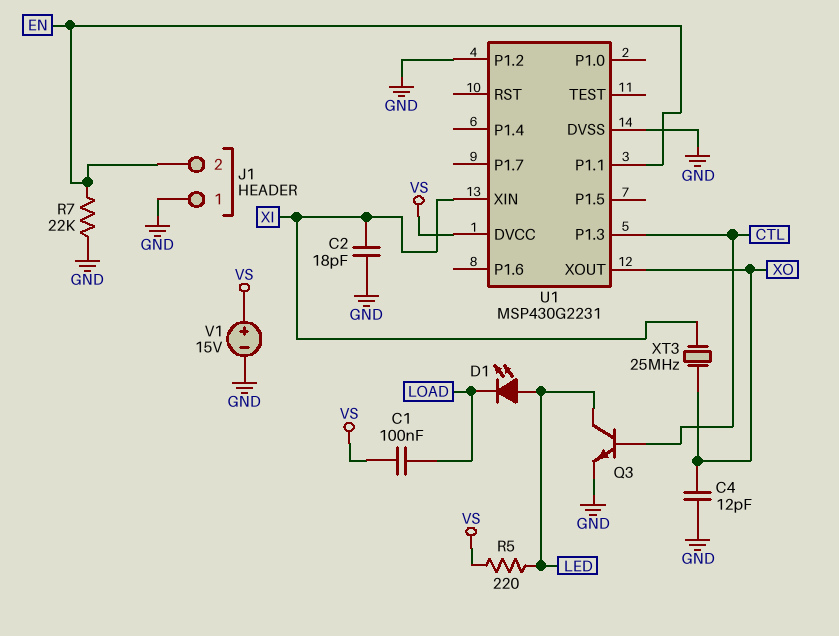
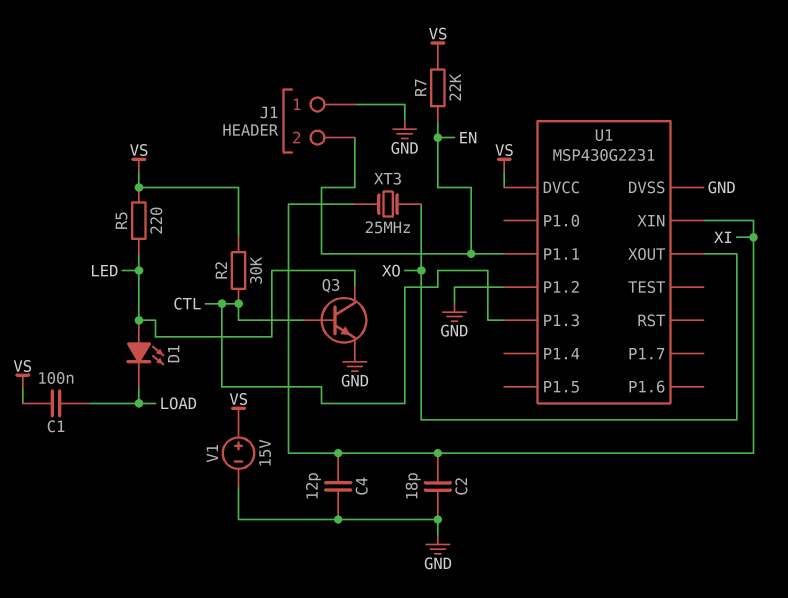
C4: 12pF (GND, XO) -> 12pF (GND, XI)
R2: none -> 30k (CTL, VS)
R7: 22k (EN, GND) -> 22k (EN, VS)

